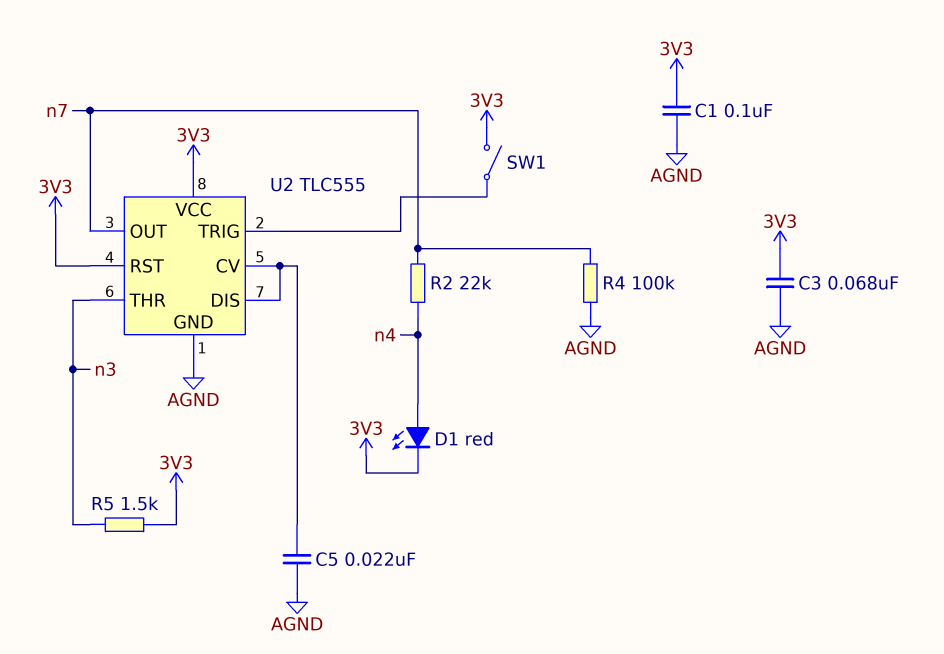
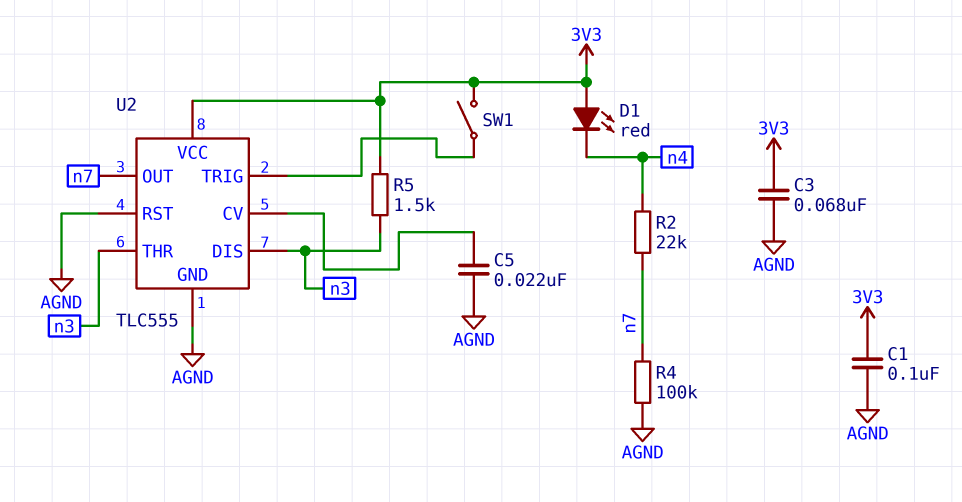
D1: LED red (A n4, K 3V3) -> LED red (A 3V3, K n4)
U2 pin DIS: U2/CV -> n3
U2 pin RST: 3V3 -> AGND

